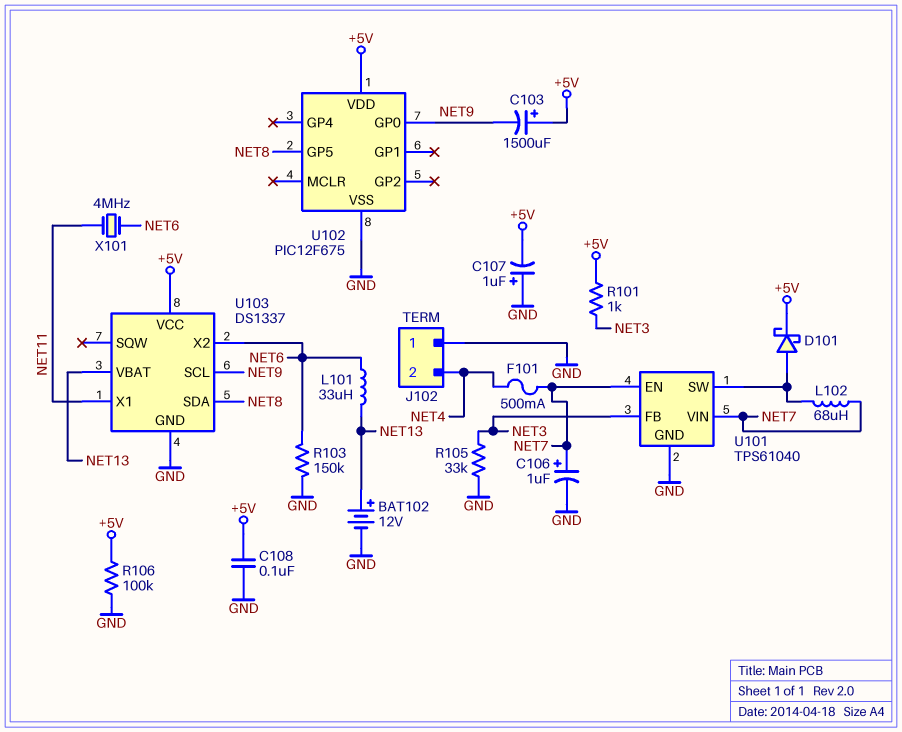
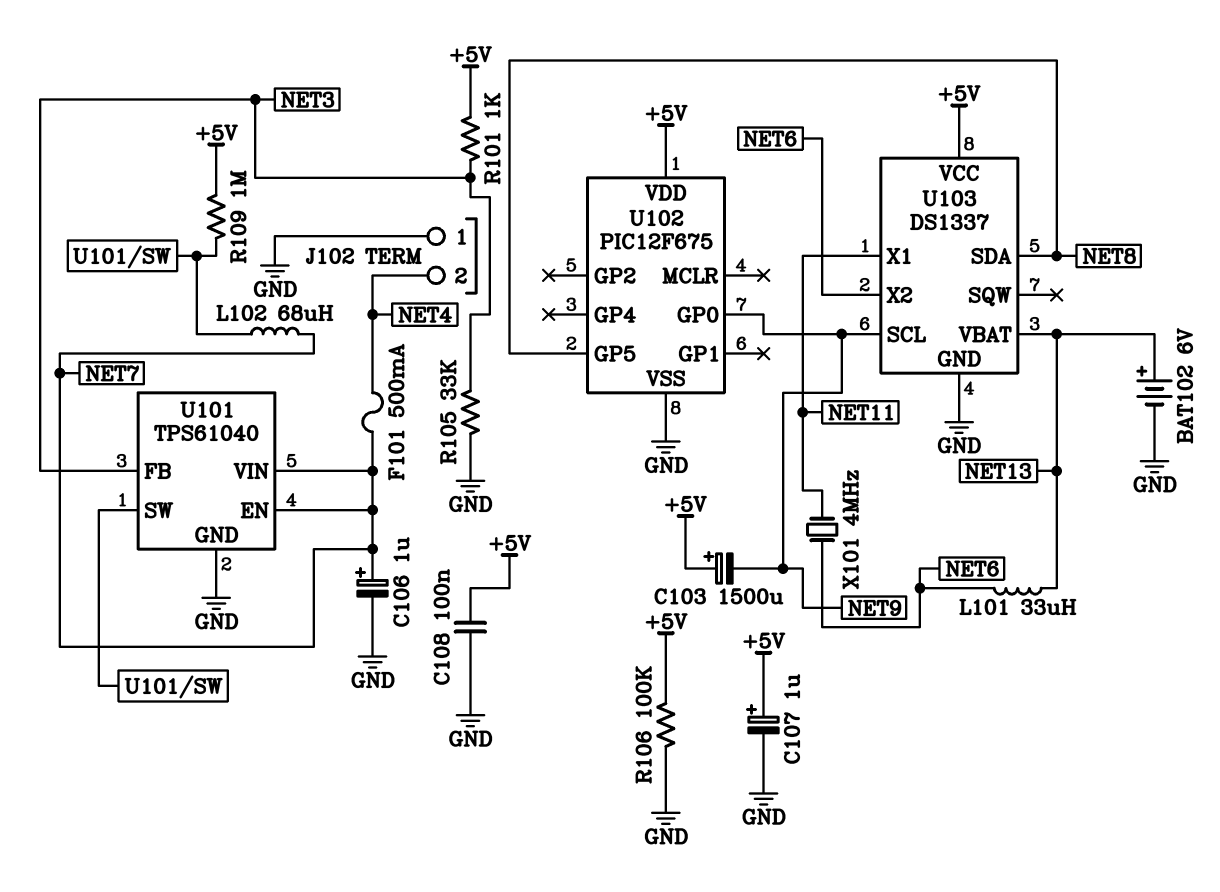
BAT102: 12V (plus NET13, minus GND) -> 6V (plus NET13, minus GND)
C107: 1uF (plus GND, minus +5V) -> 1uF (plus +5V, minus GND)
D101: schottky (A U101/SW, K +5V) -> none
R103: 150k (GND, NET6) -> none
R109: none -> 1M (+5V, U101/SW)

